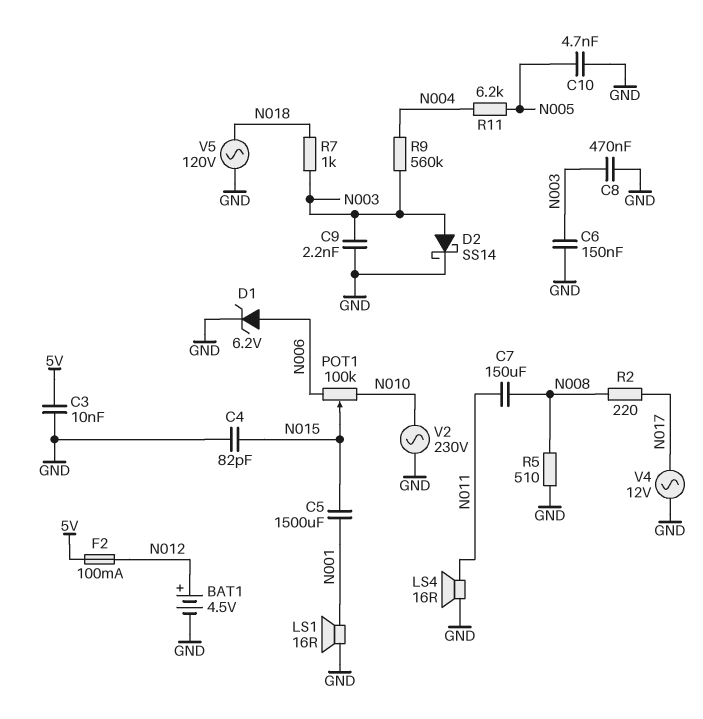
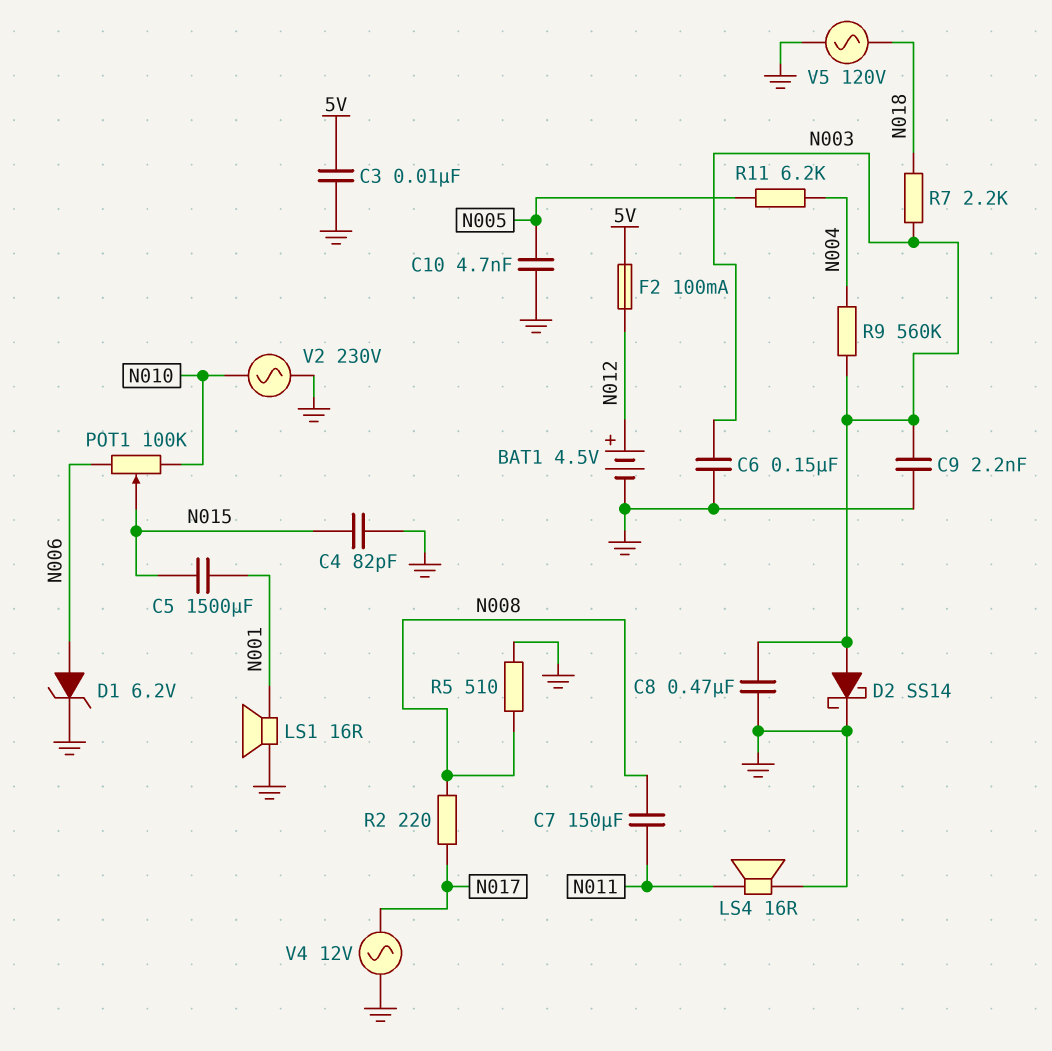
R7: 1k (N003, N018) -> 2.2k (N003, N018)

